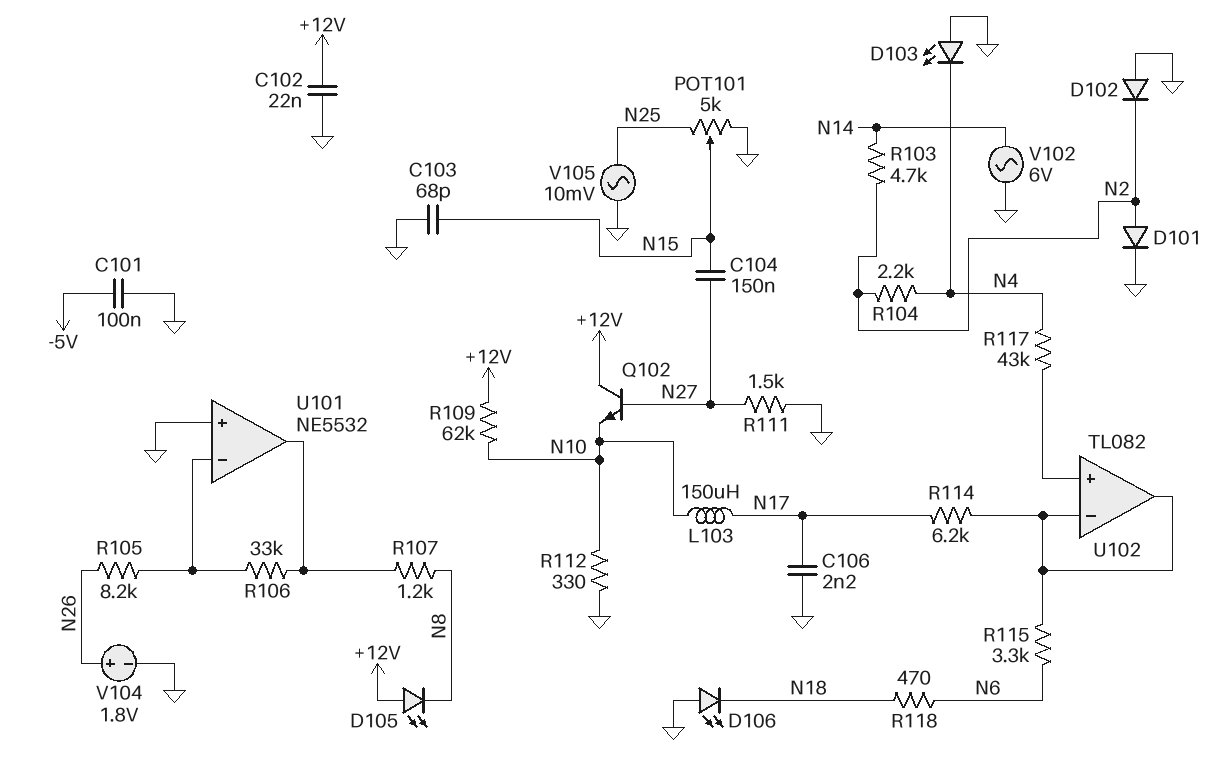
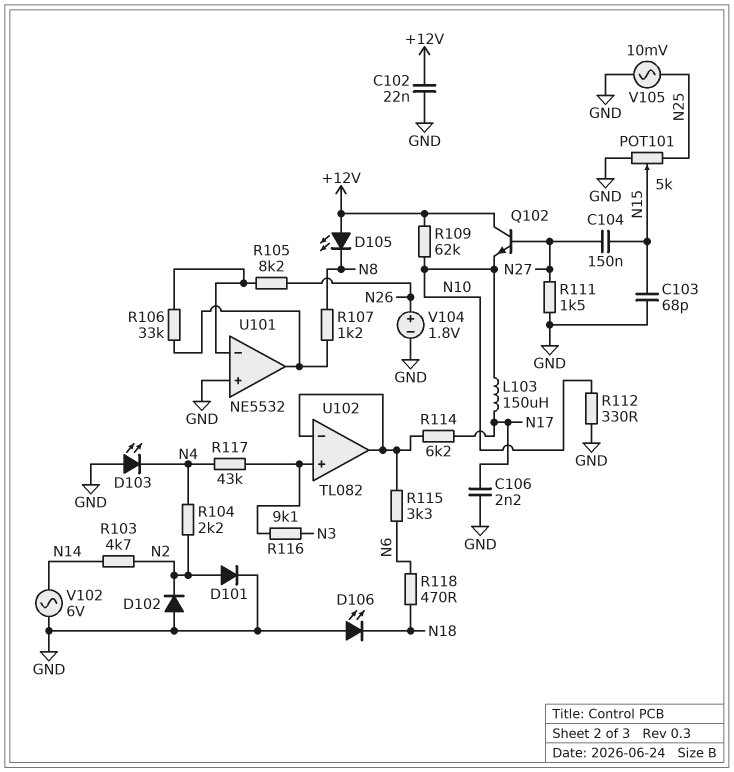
C101: 100nF (-5V, GND) -> none
R116: none -> 9.1k (N3, U102/in+)

